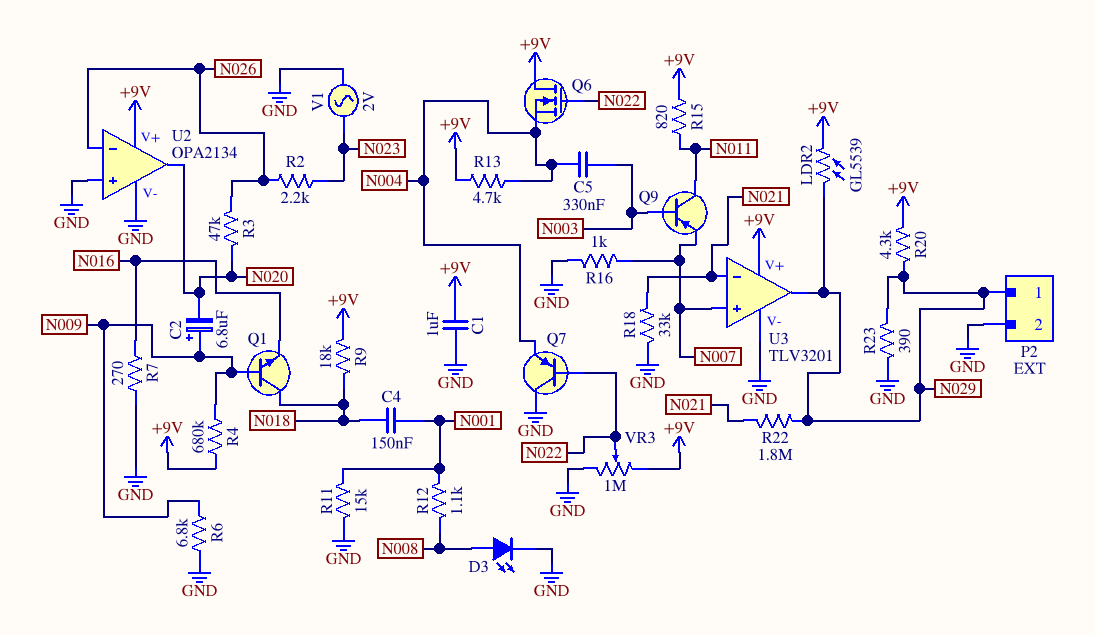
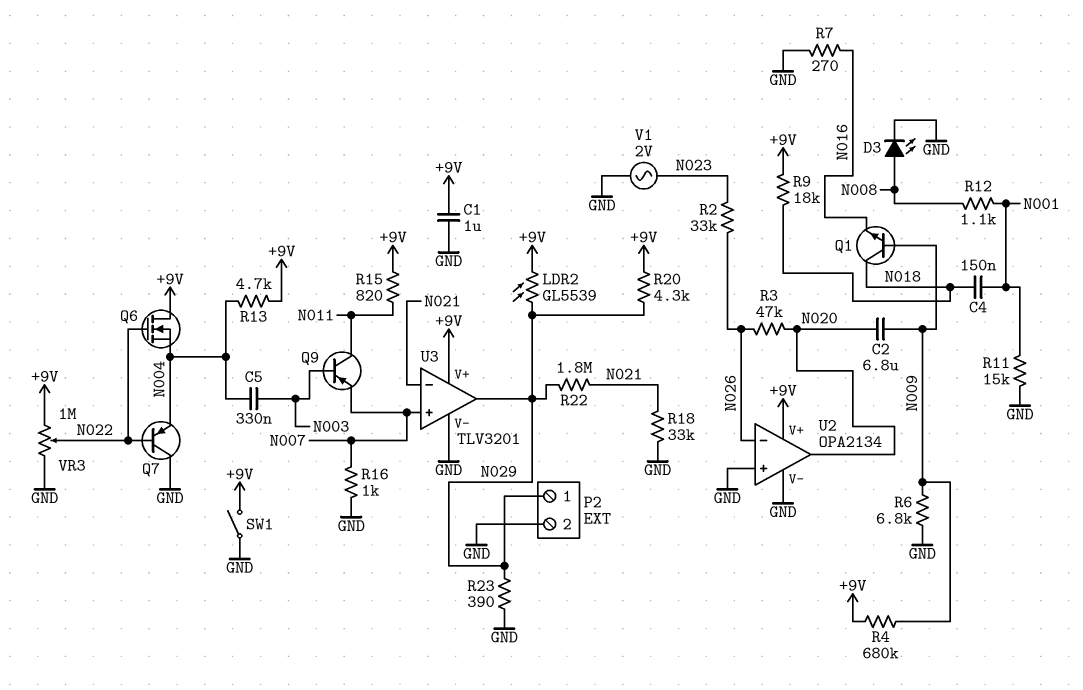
C2: 6.8uF (plus N009, minus N020) -> 6.8uF (N009, N020)
R2: 2.2k (N023, N026) -> 33k (N023, N026)
SW1: none -> switch (+9V, GND)

